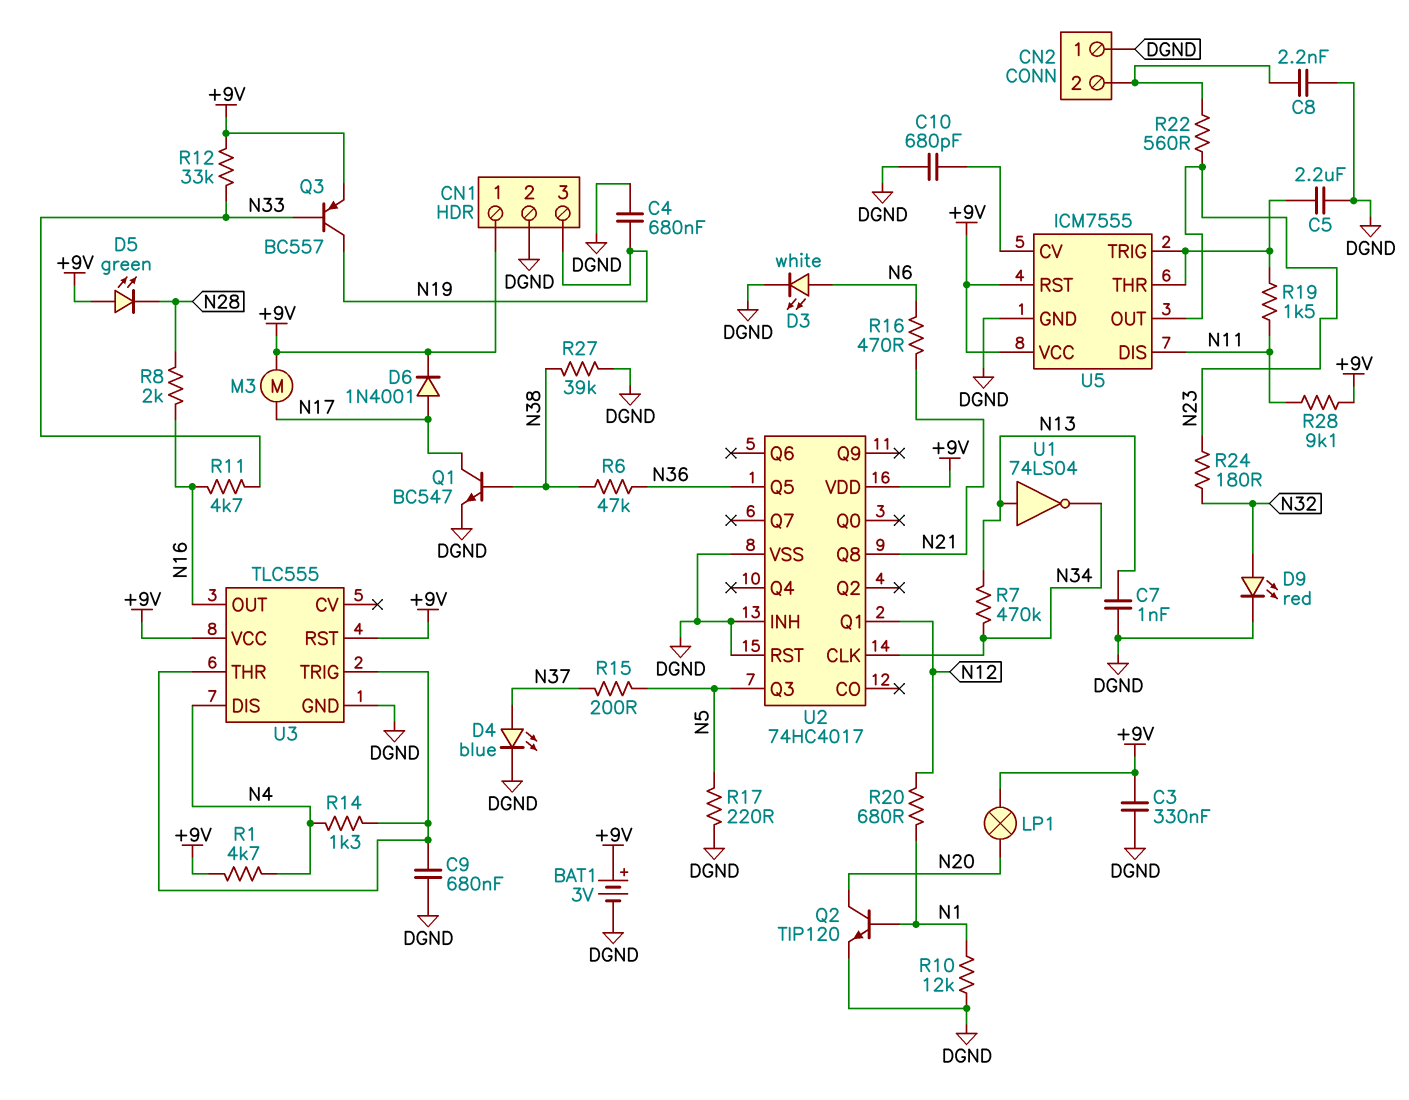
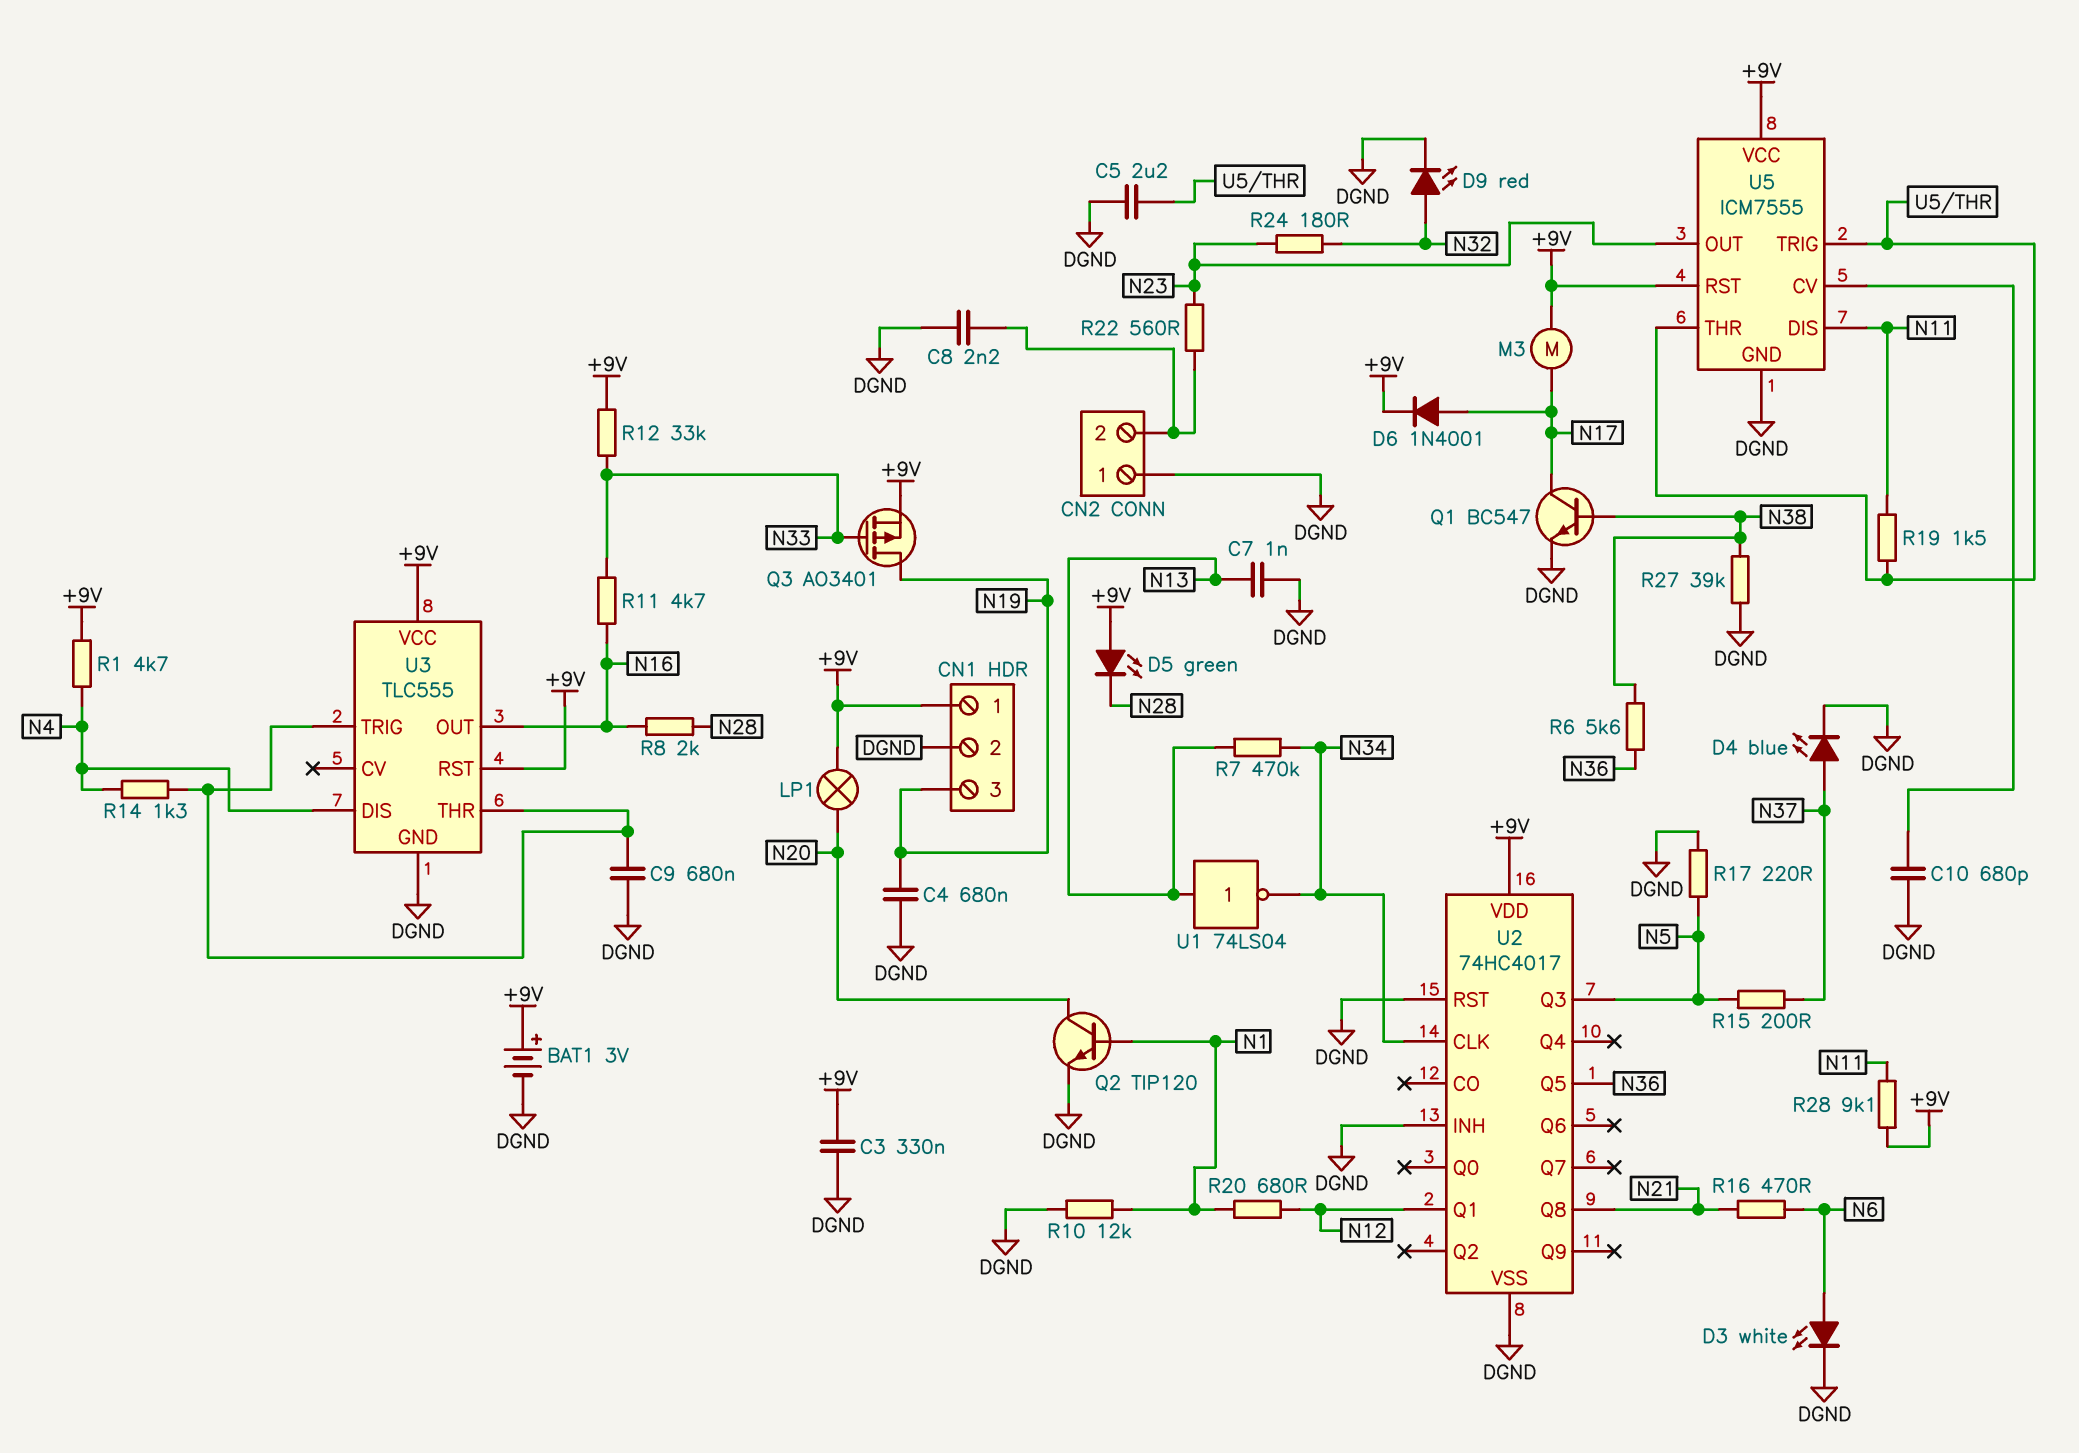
Q3: PNP BC557 (B N33, C N19, E +9V) -> PMOS AO3401 (G N33, D N19, S +9V)
R6: 47k (N36, N38) -> 5.6k (N36, N38)

